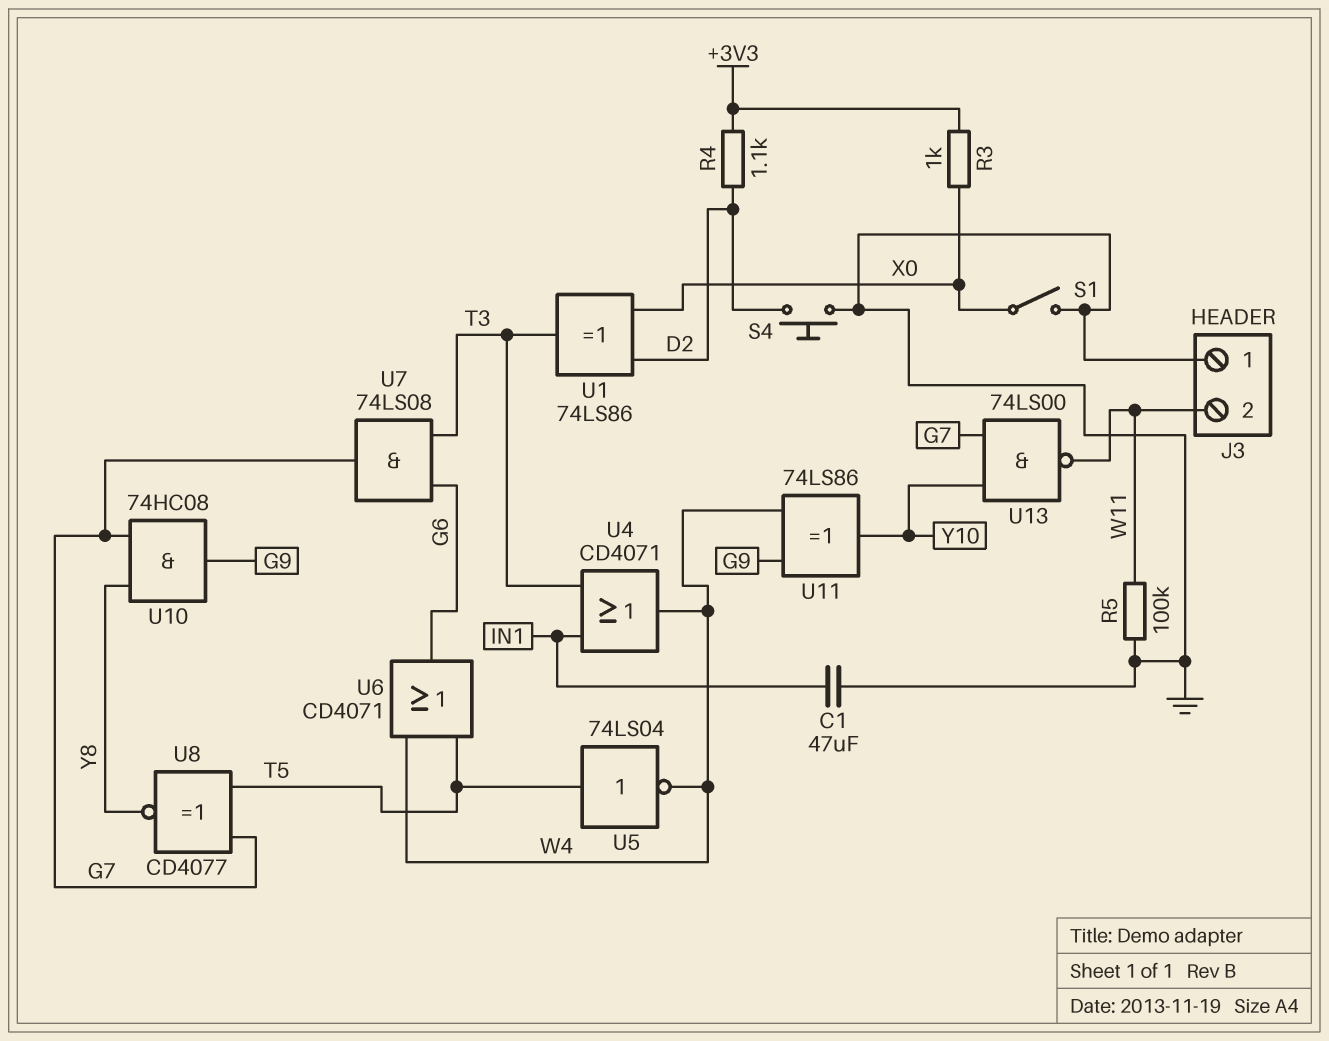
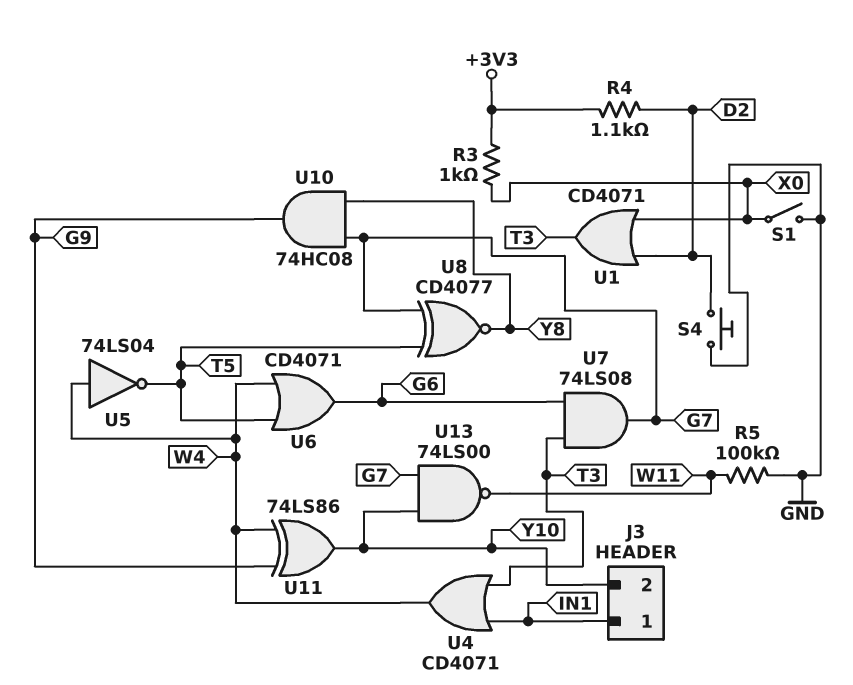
C1: 47uF (GND, IN1) -> none
J3 pin 1: GND -> IN1
J3 pin 2: W11 -> Y10
U1: XOR 74LS86 (in D2, in X0, out T3) -> OR CD4071 (in D2, in X0, out T3)
U5: NOT 74LS04 (in T5, out W4) -> NOT 74LS04 (in W4, out T5)

